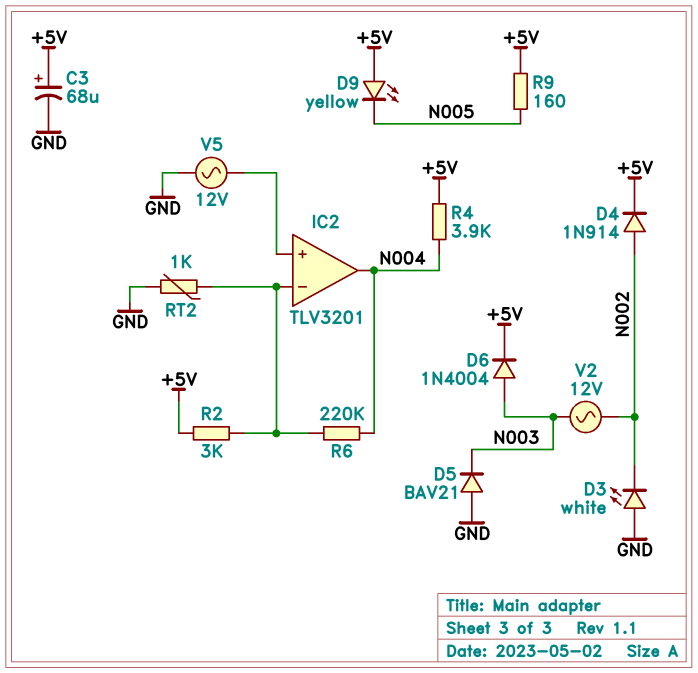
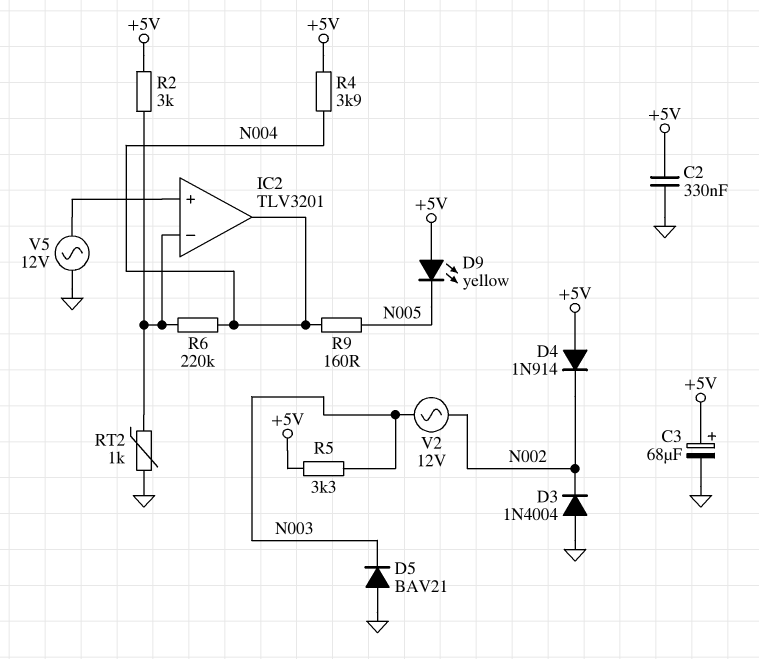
C2: none -> 330nF (+5V, GND)
D3: LED white (A GND, K N002) -> diode 1N4004 (A GND, K N002)
D4: diode 1N914 (A N002, K +5V) -> diode 1N914 (A +5V, K N002)
D6: diode 1N4004 (A N003, K +5V) -> none
R5: none -> 3.3k (+5V, N003)
R9: 160 (+5V, N005) -> 160 (N004, N005)

